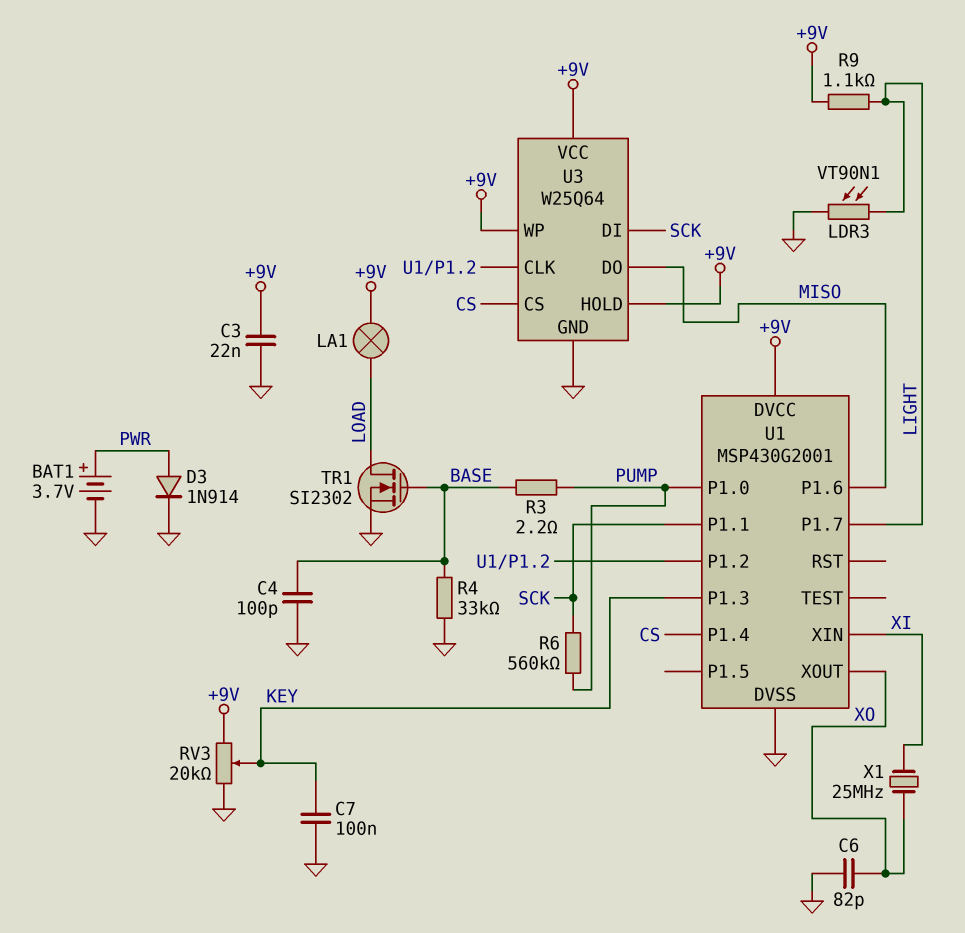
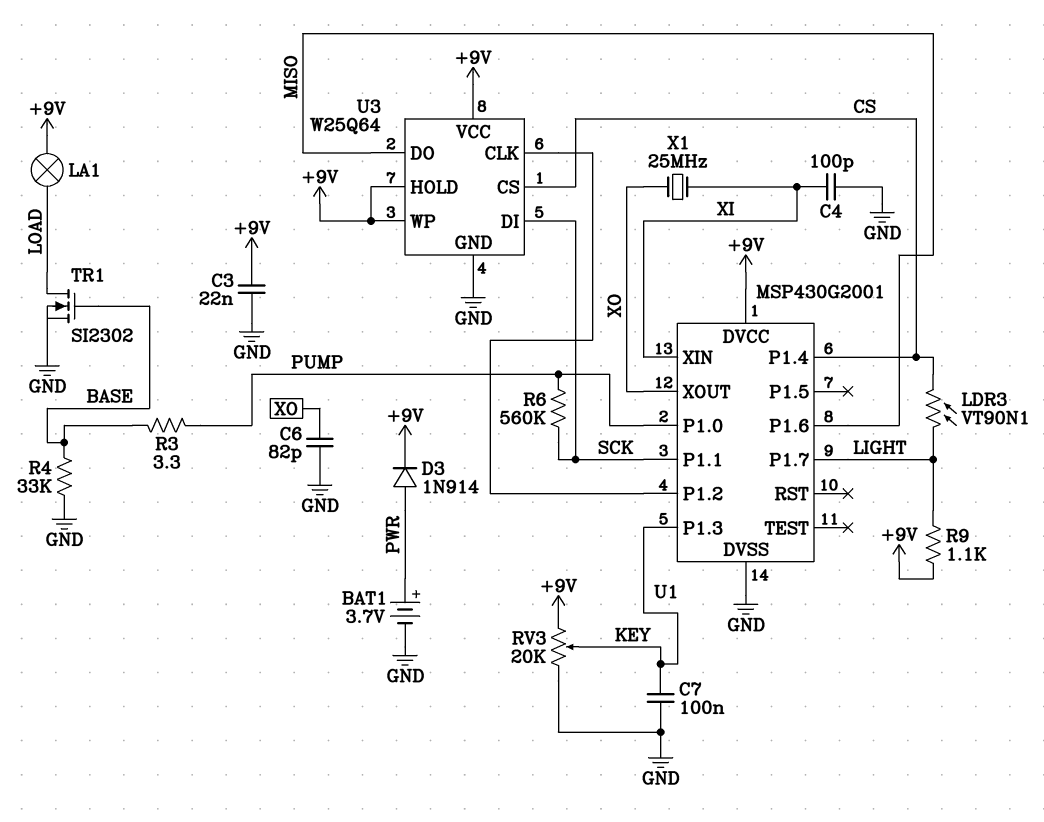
C4: 100pF (BASE, GND) -> 100pF (GND, XI)
D3: diode 1N914 (A PWR, K GND) -> diode 1N914 (A PWR, K +9V)
LDR3: VT90N1 (GND, LIGHT) -> VT90N1 (CS, LIGHT)
R3: 2.2 (BASE, PUMP) -> 3.3 (BASE, PUMP)

